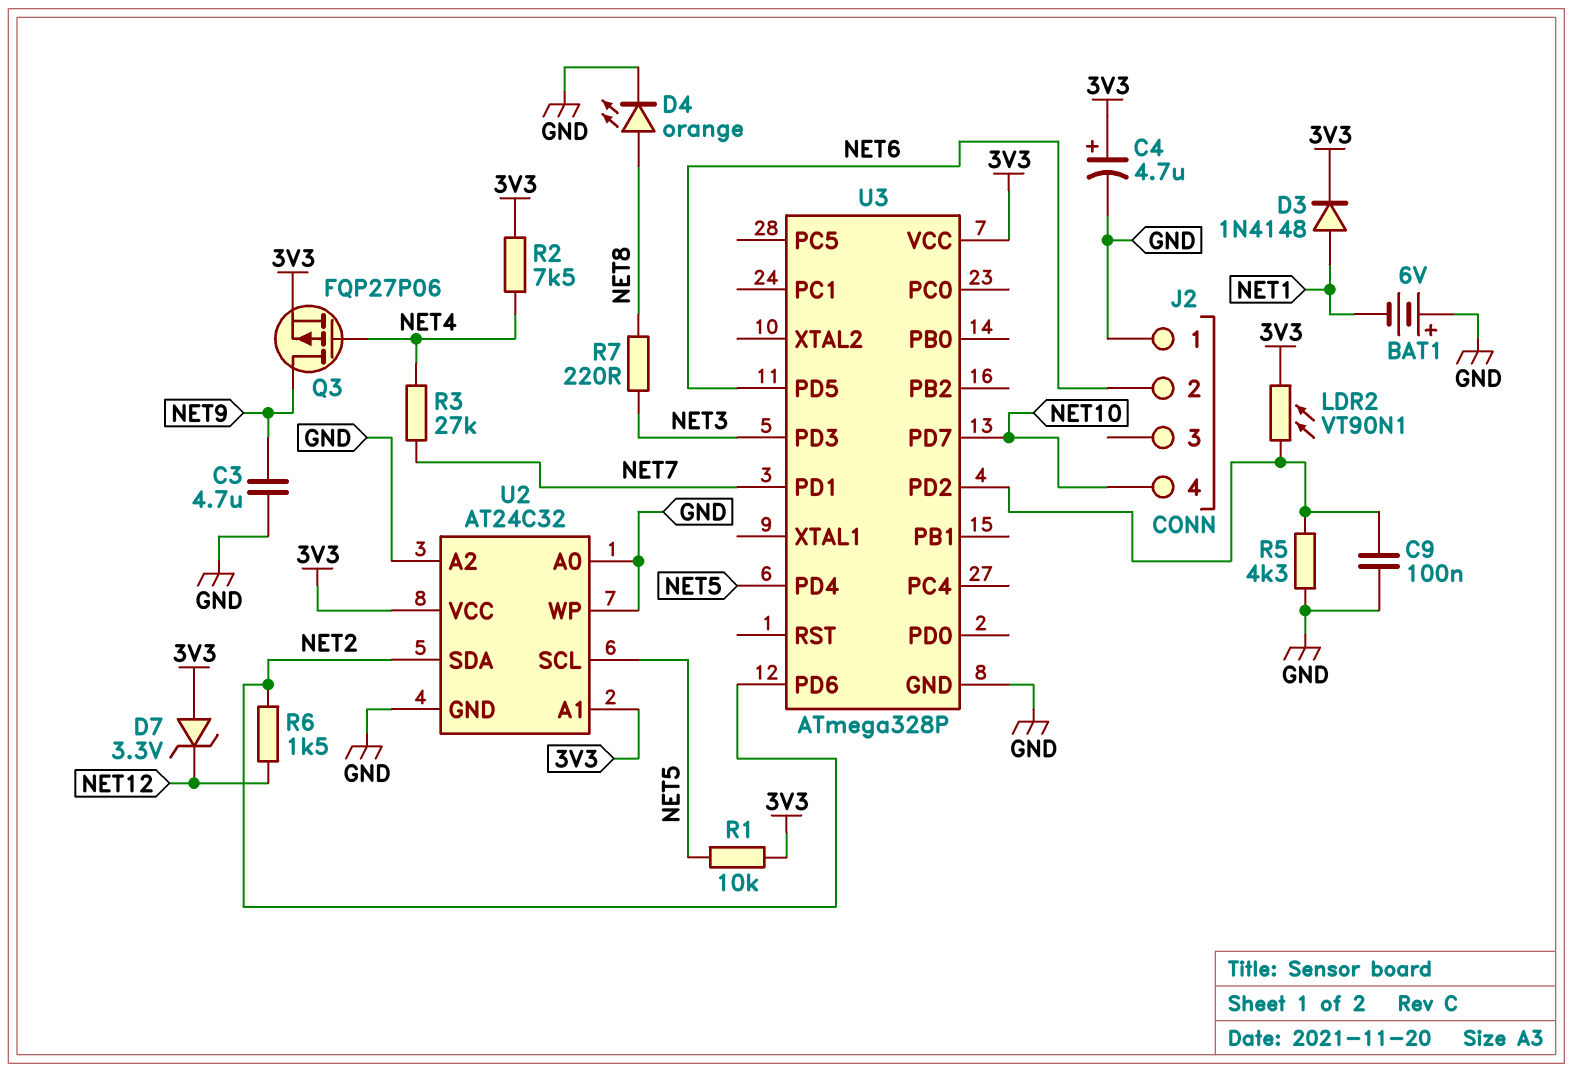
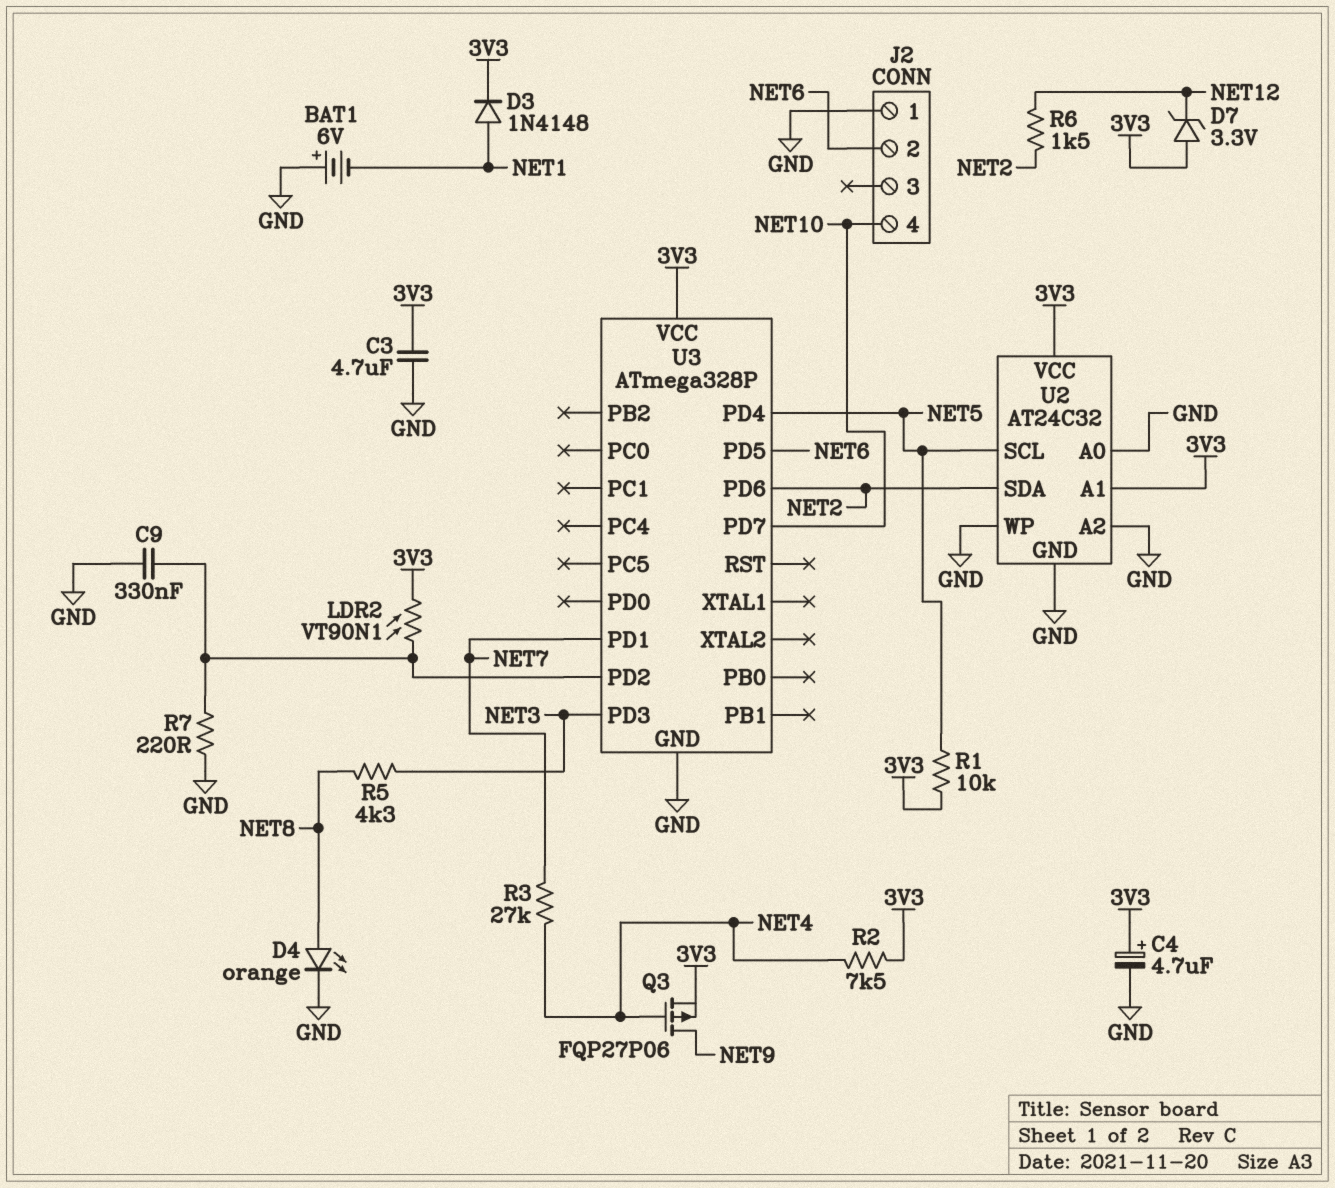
C3: 4.7uF (GND, NET9) -> 4.7uF (3V3, GND)
C9: 100nF (GND, U3/PD2) -> 330nF (GND, U3/PD2)
R5: 4.3k (GND, U3/PD2) -> 4.3k (NET3, NET8)
R7: 220 (NET3, NET8) -> 220 (GND, U3/PD2)

